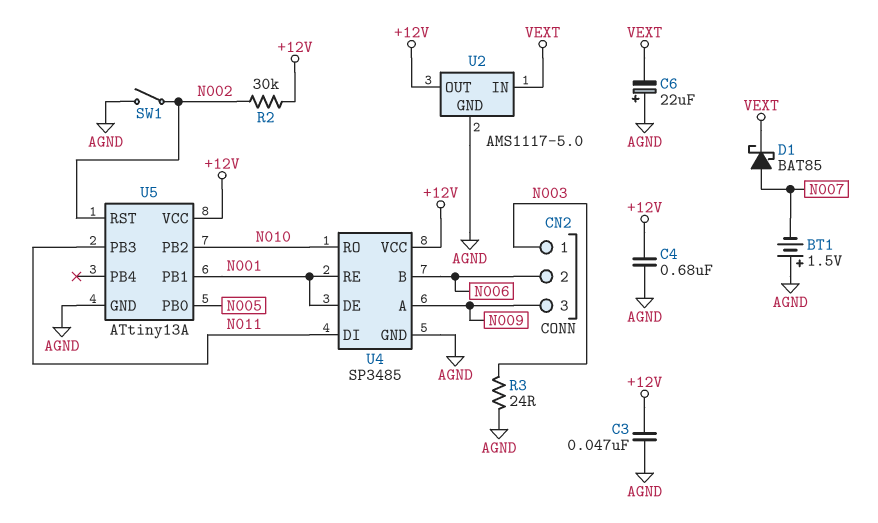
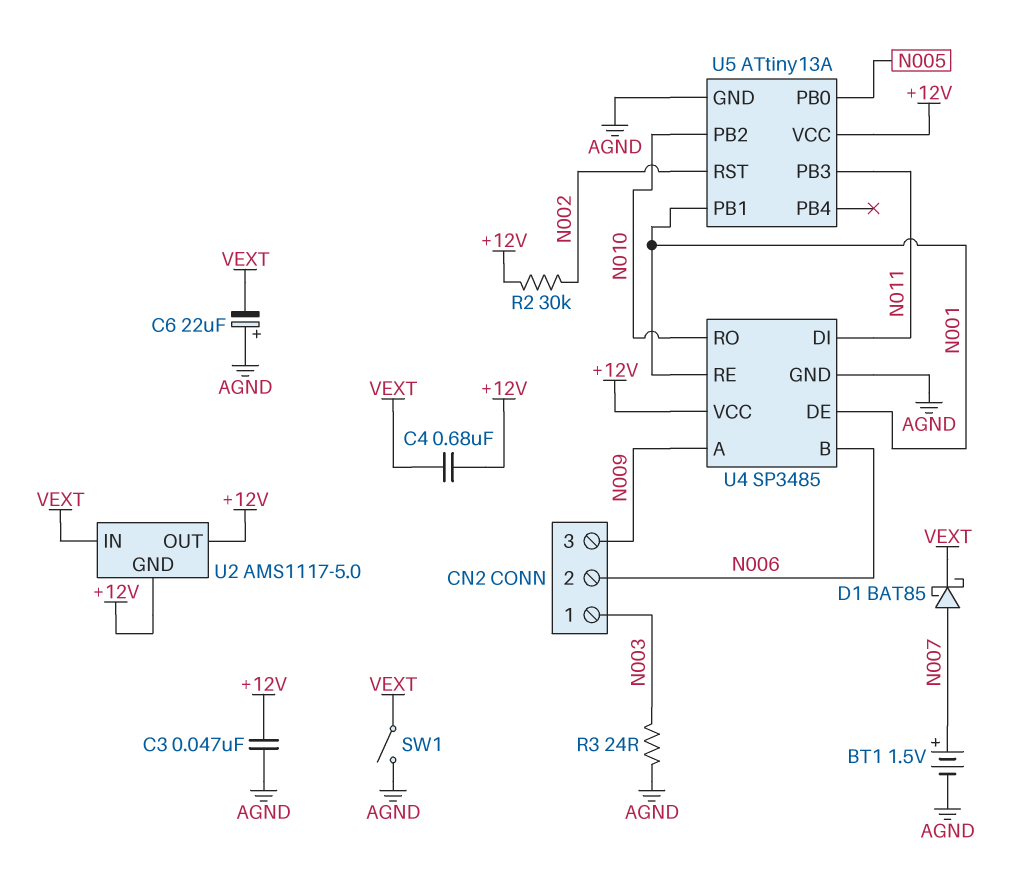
BT1: 1.5V (plus AGND, minus N007) -> 1.5V (plus N007, minus AGND)
C4: 680nF (+12V, AGND) -> 680nF (+12V, VEXT)
SW1: switch (AGND, N002) -> switch (AGND, VEXT)
U2 pin GND: AGND -> +12V

